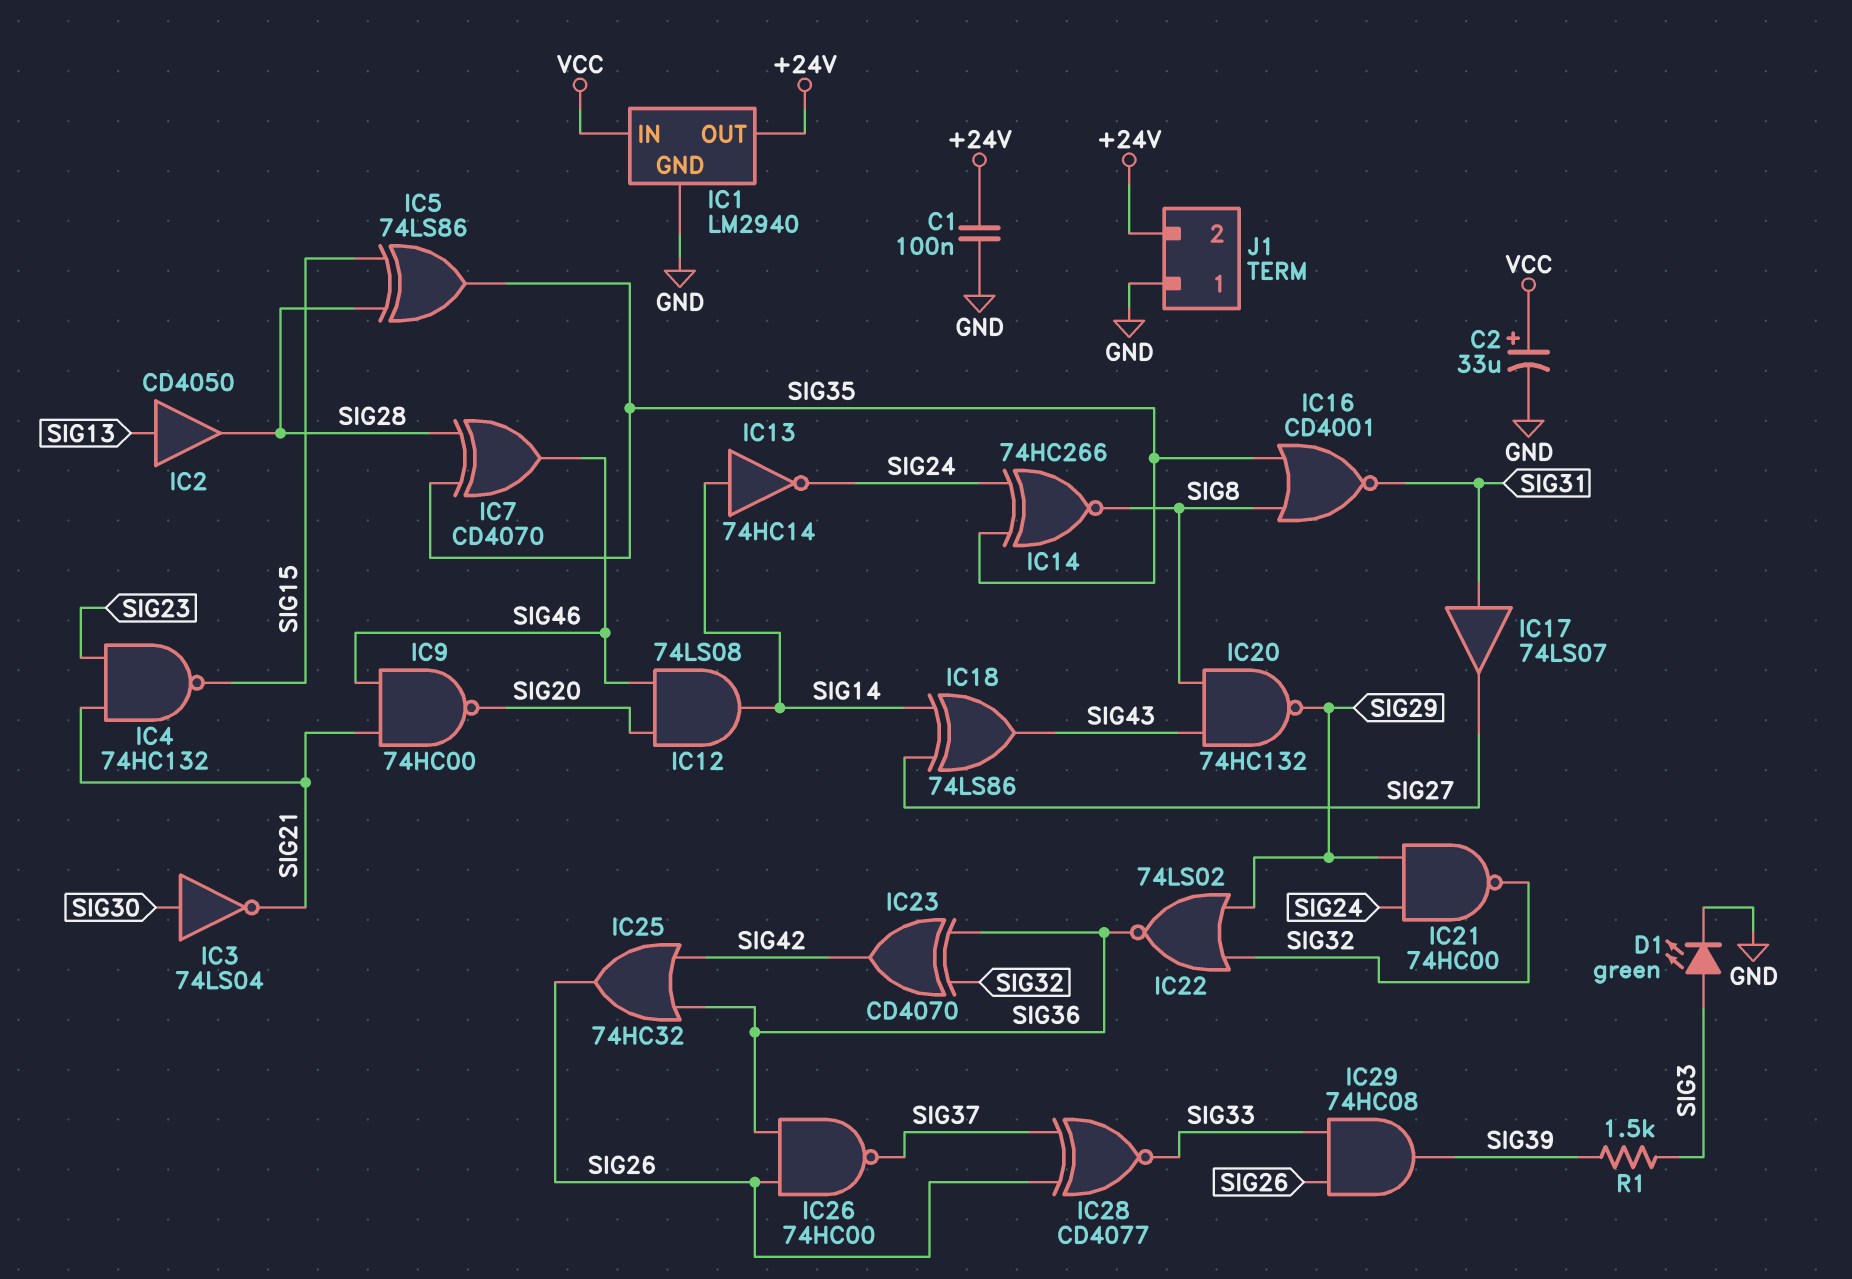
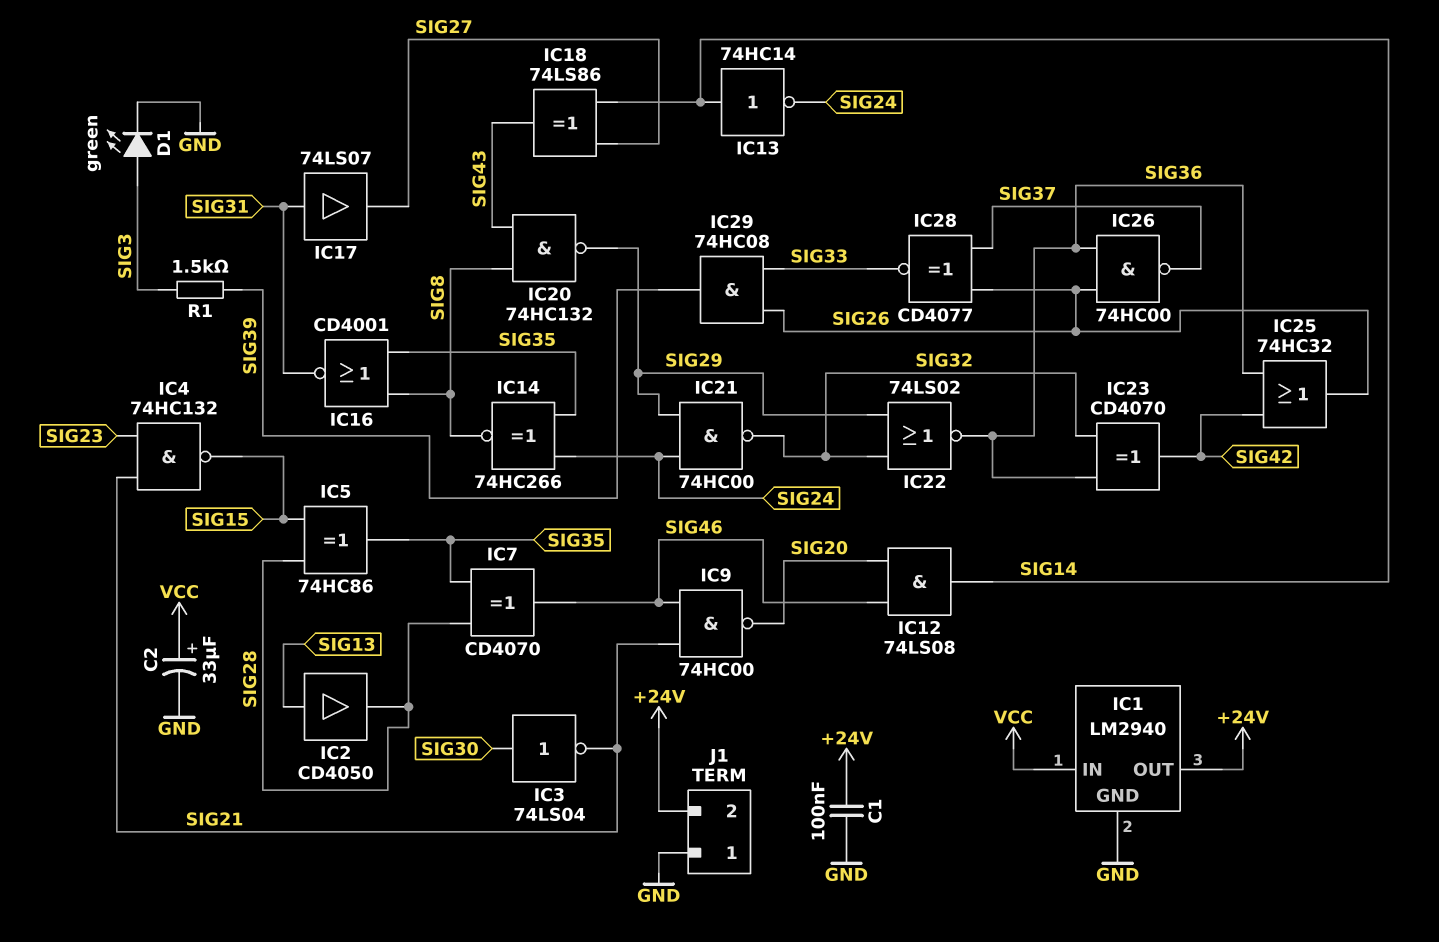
IC5: XOR 74LS86 (in SIG15, in SIG28, out SIG35) -> XOR 74HC86 (in SIG15, in SIG28, out SIG35)

